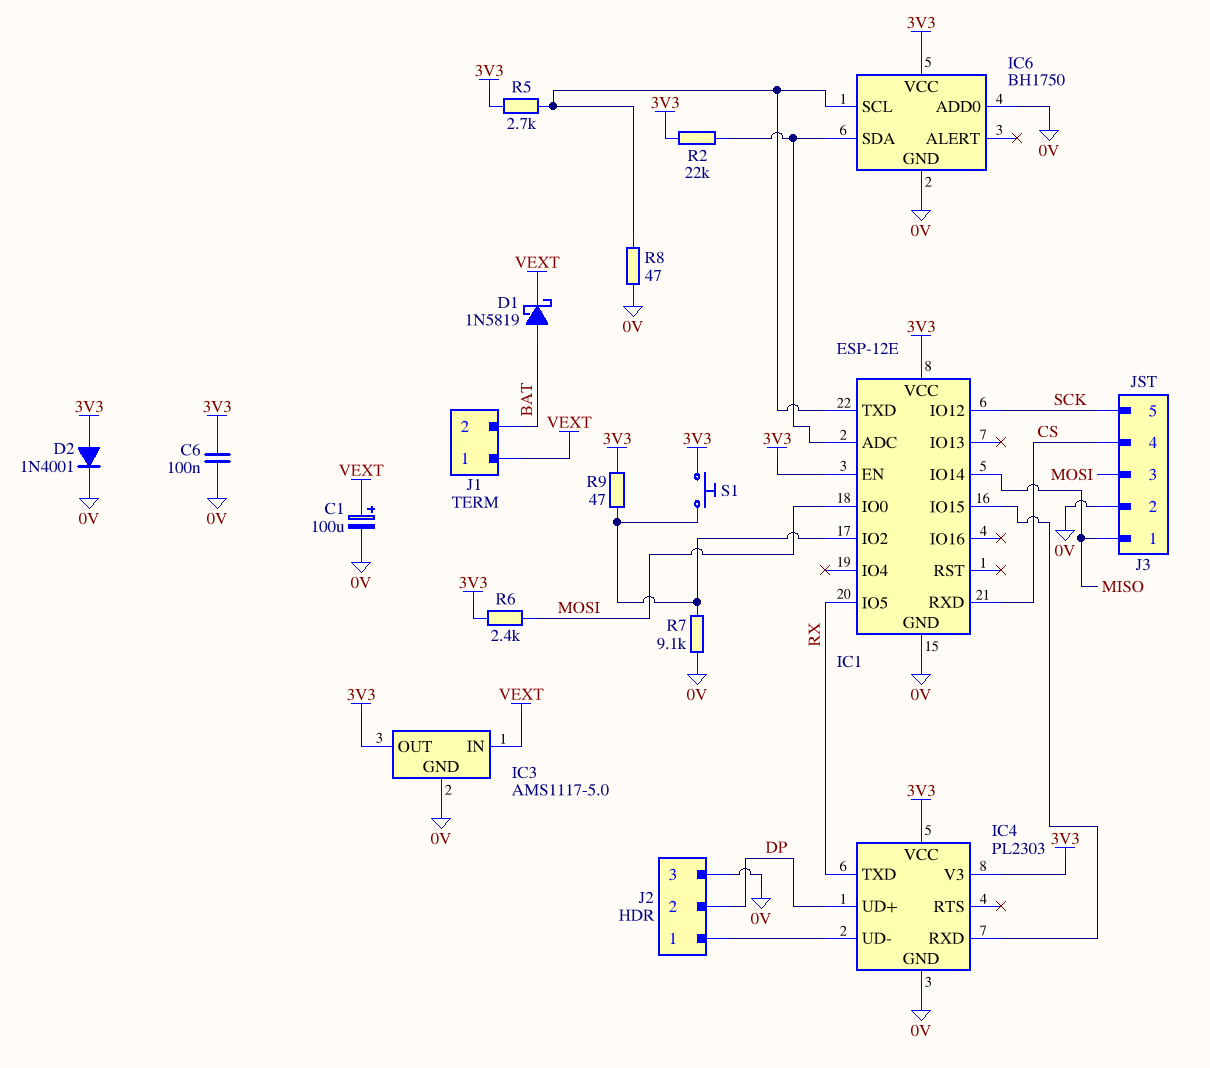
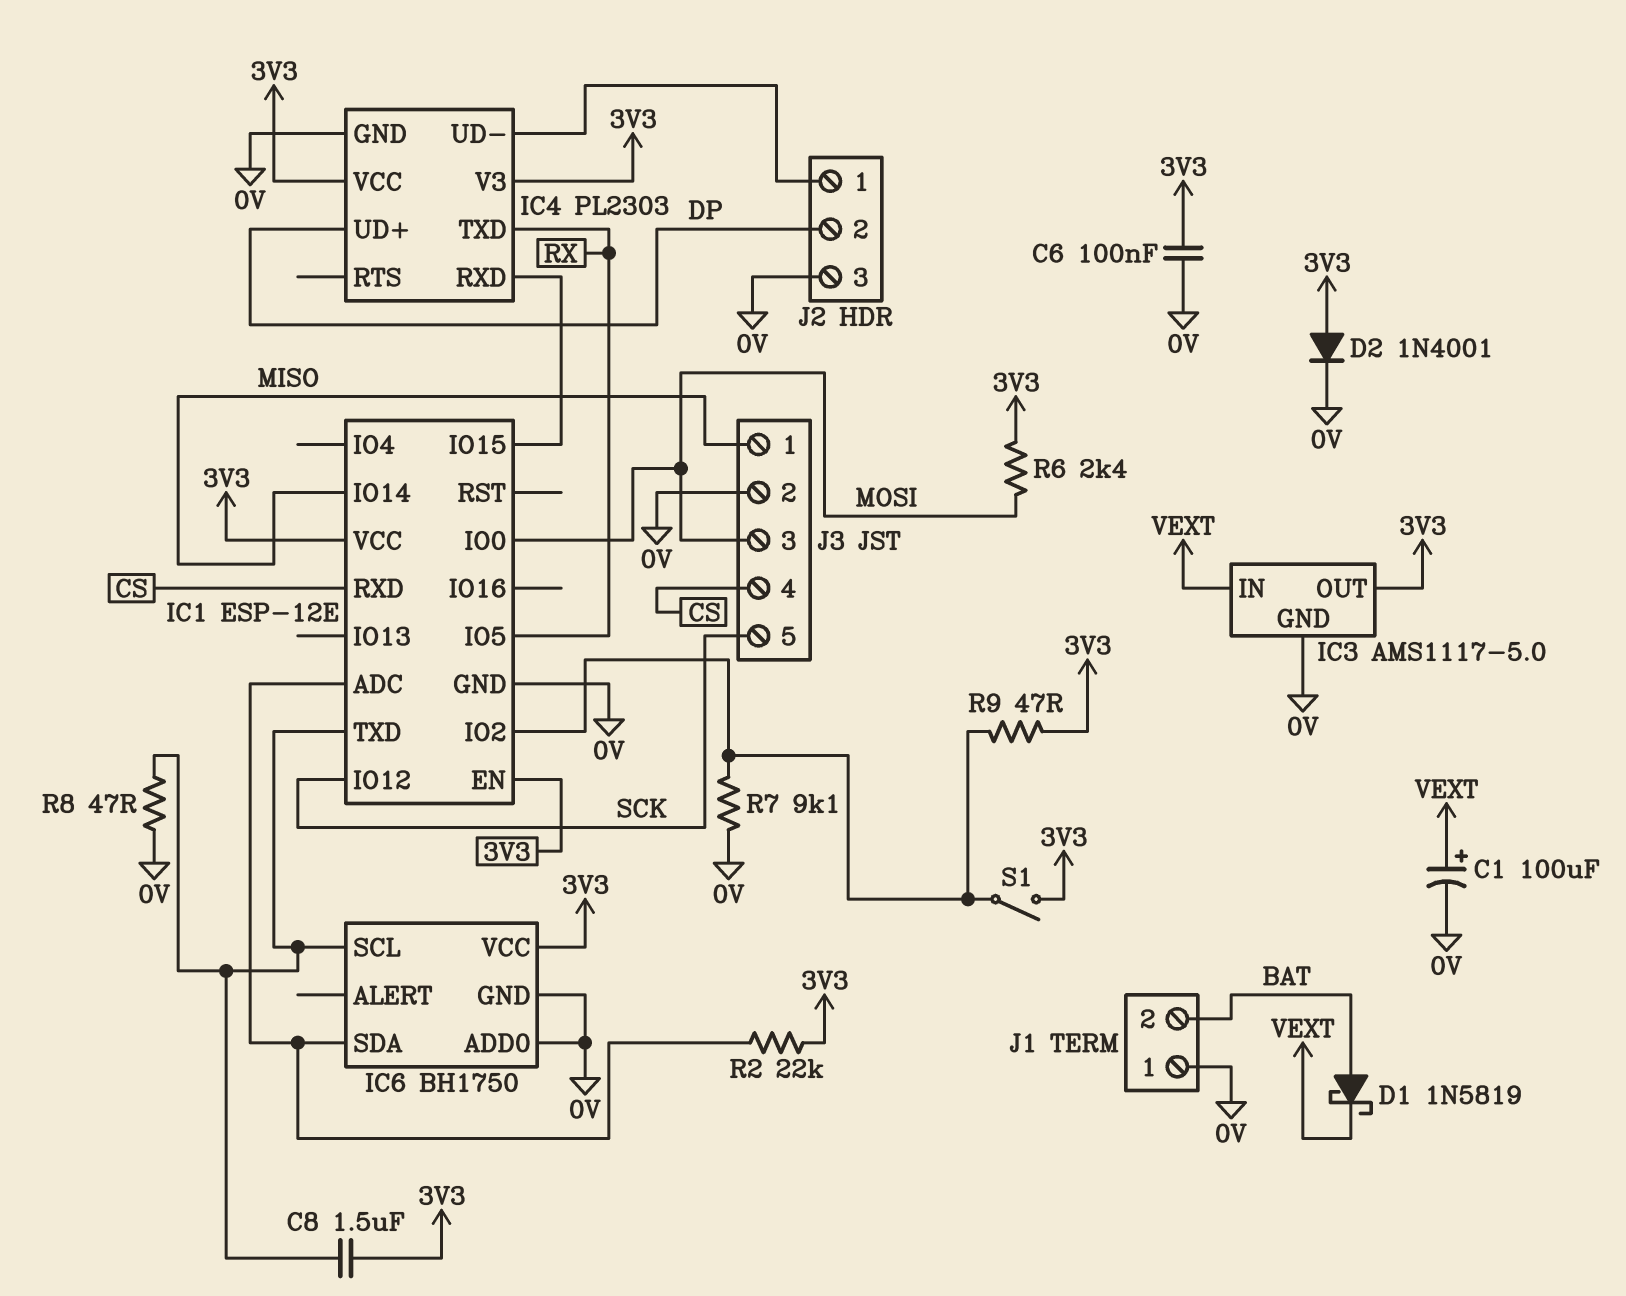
C8: none -> 1.5uF (3V3, IC1/TXD)
J1 pin 1: VEXT -> 0V
R5: 2.7k (3V3, IC1/TXD) -> none
S1: button (3V3, IC1/IO2) -> switch (3V3, IC1/IO2)

